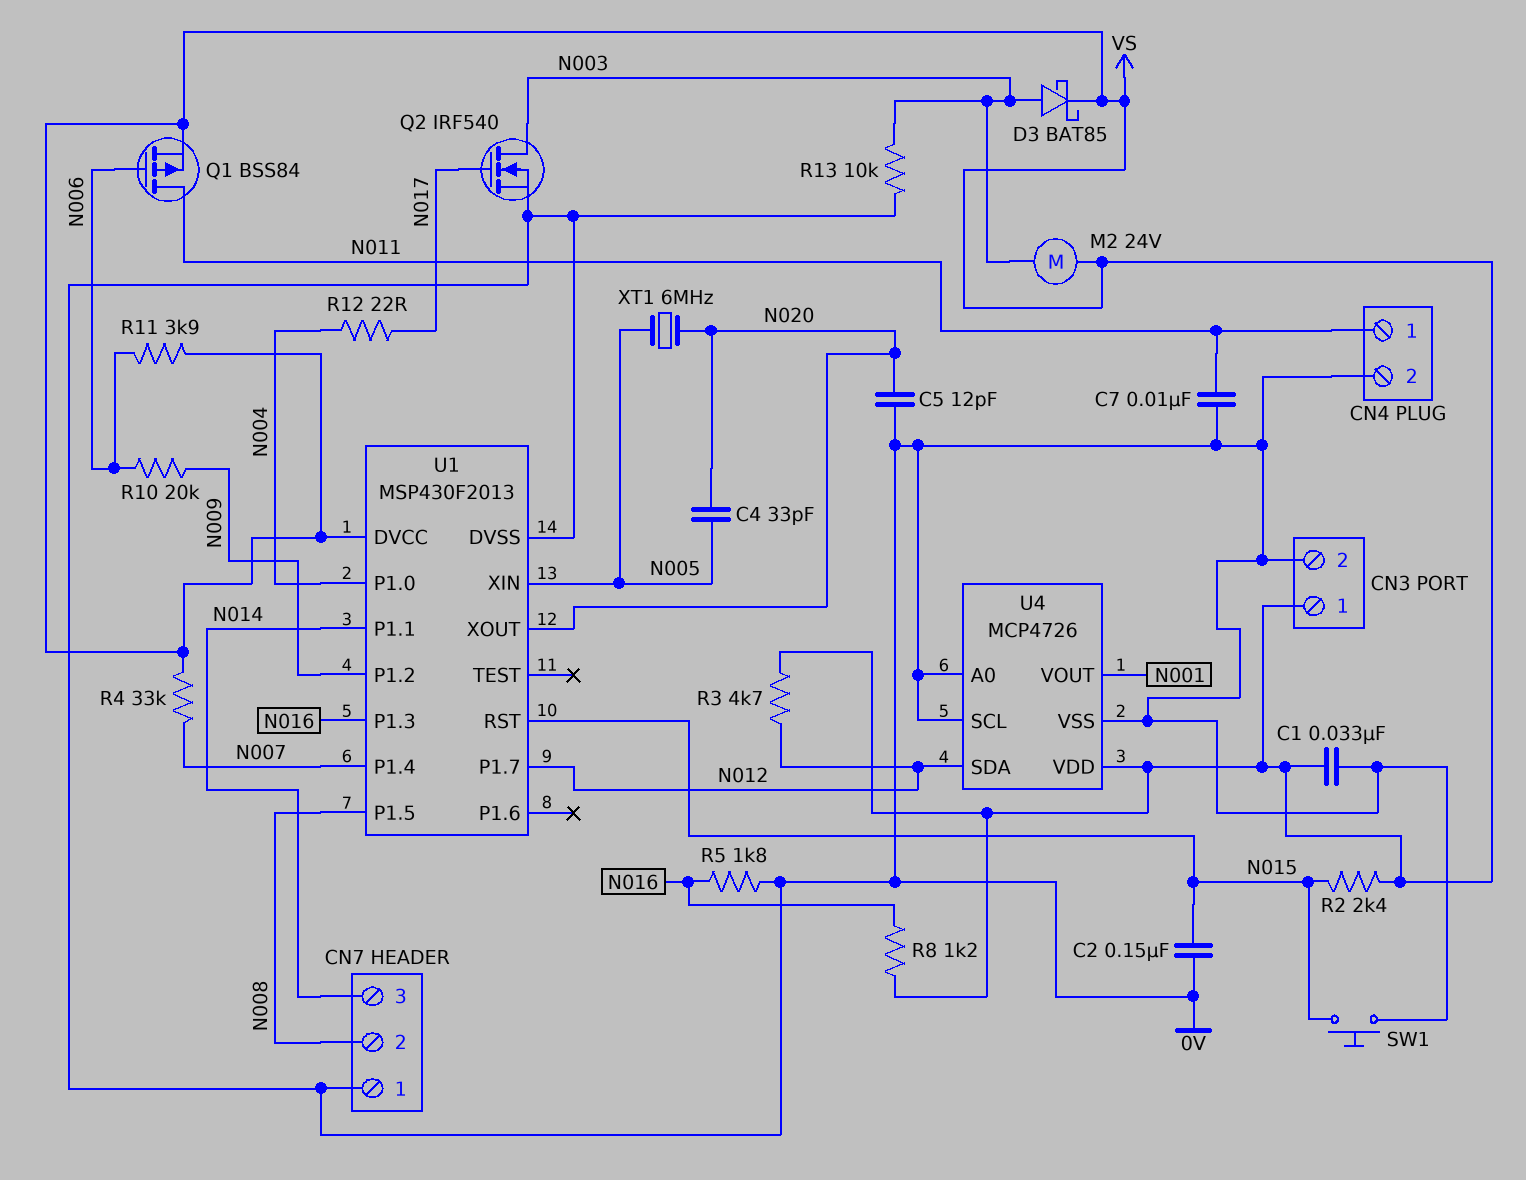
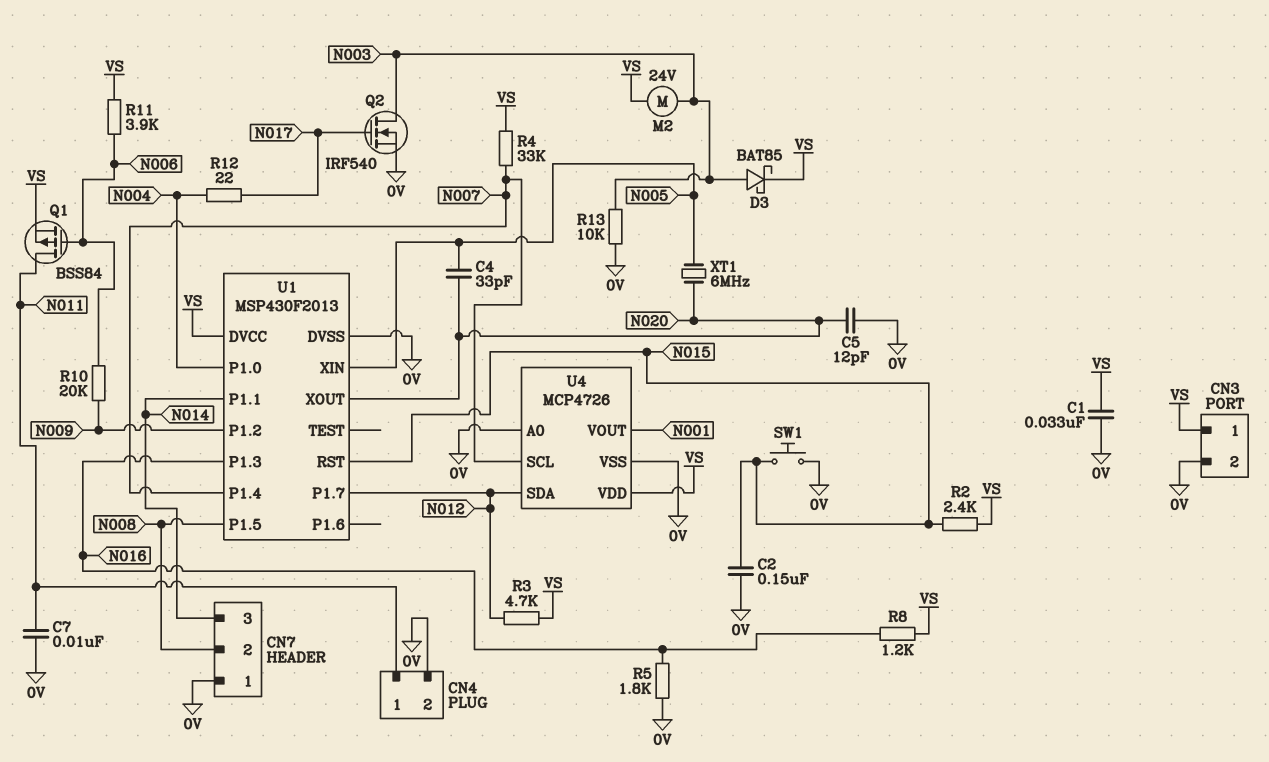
U4 pin SCL: 0V -> N007

